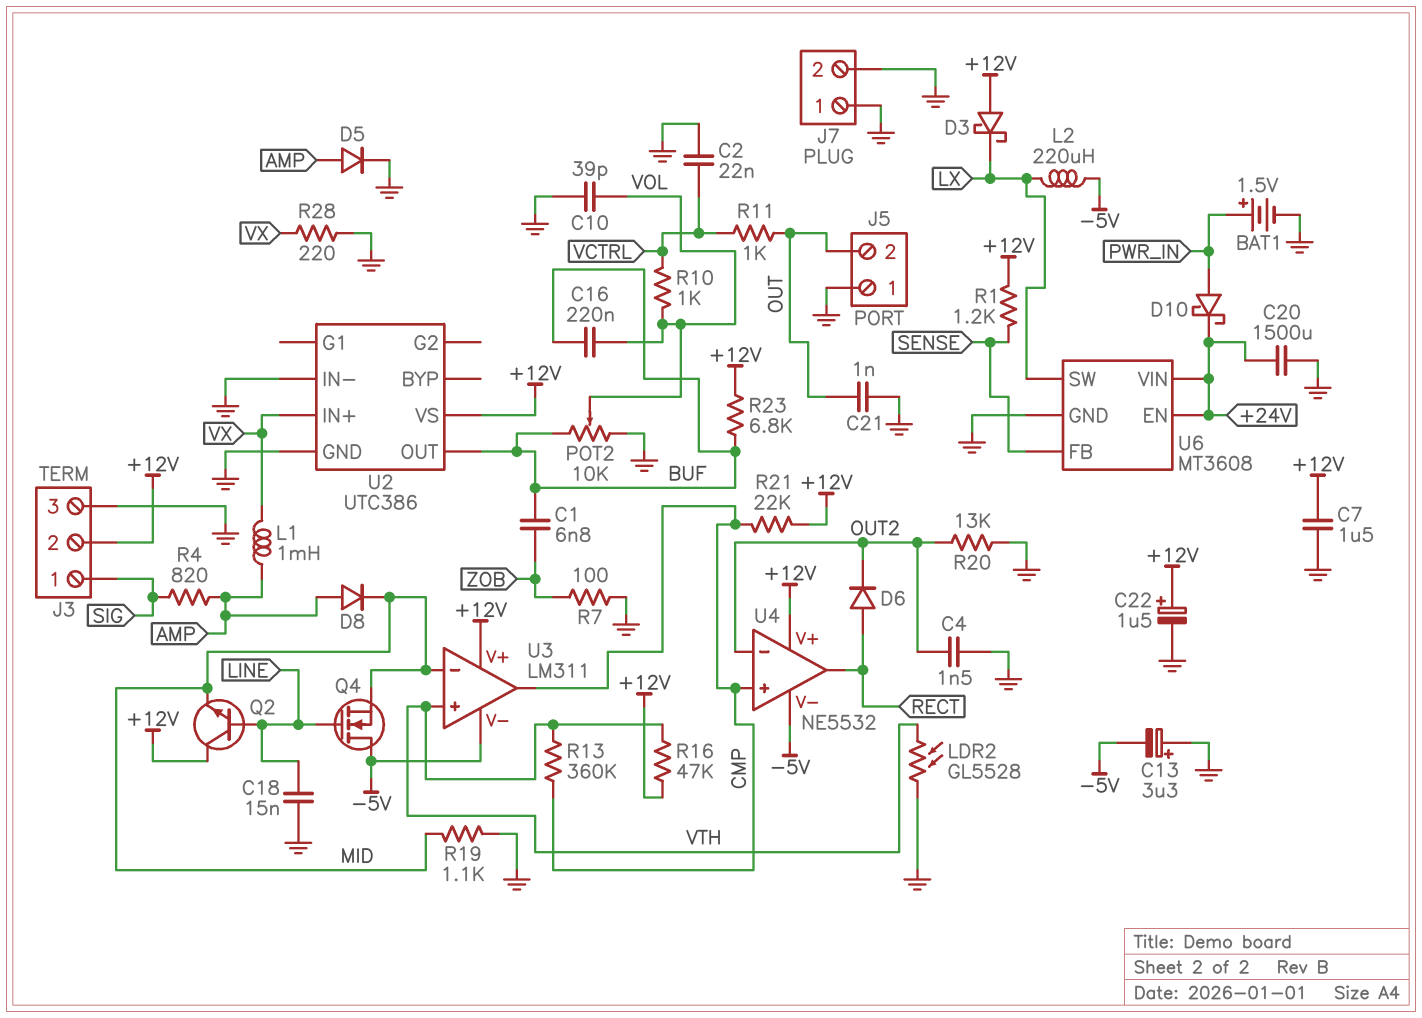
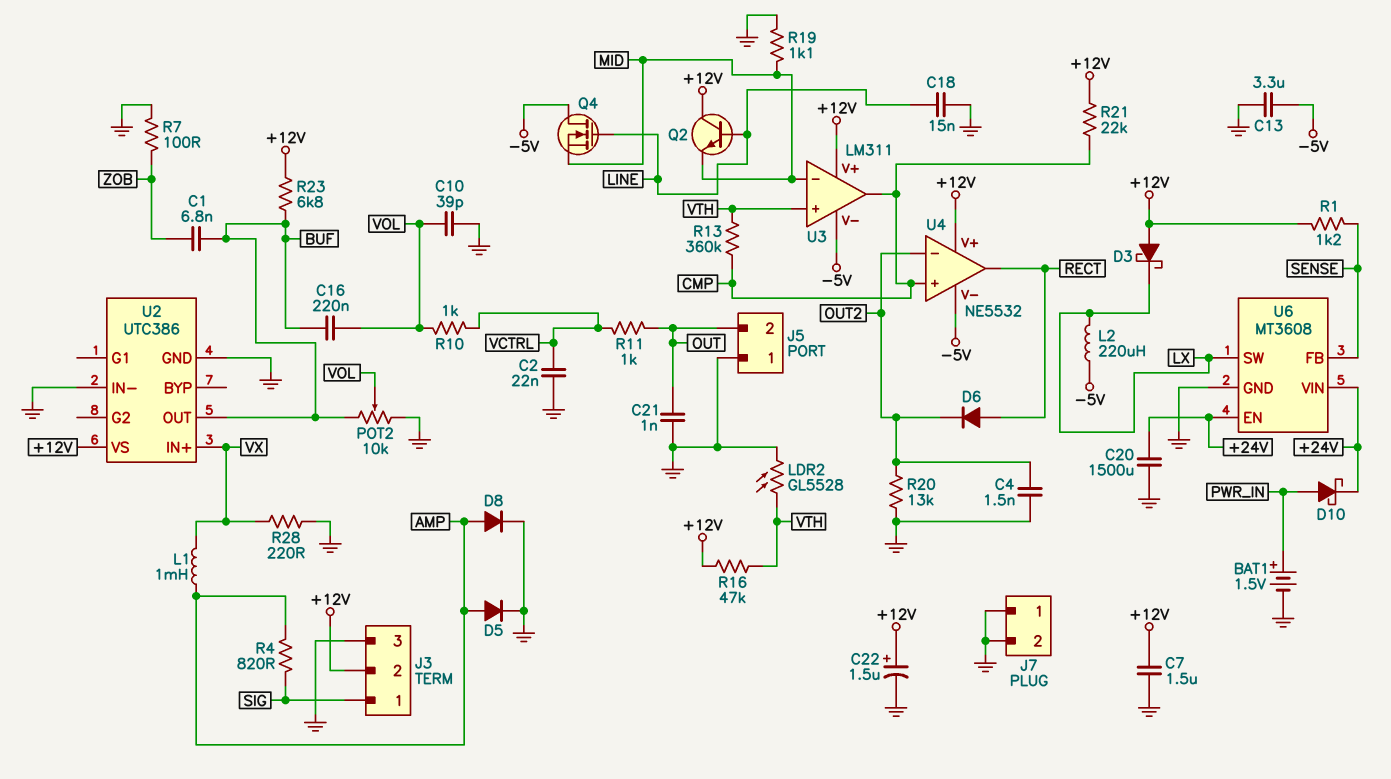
C13: 3.3uF (plus GND, minus -5V) -> 3.3uF (-5V, GND)
D8: diode (A AMP, K MID) -> diode (A AMP, K GND)

